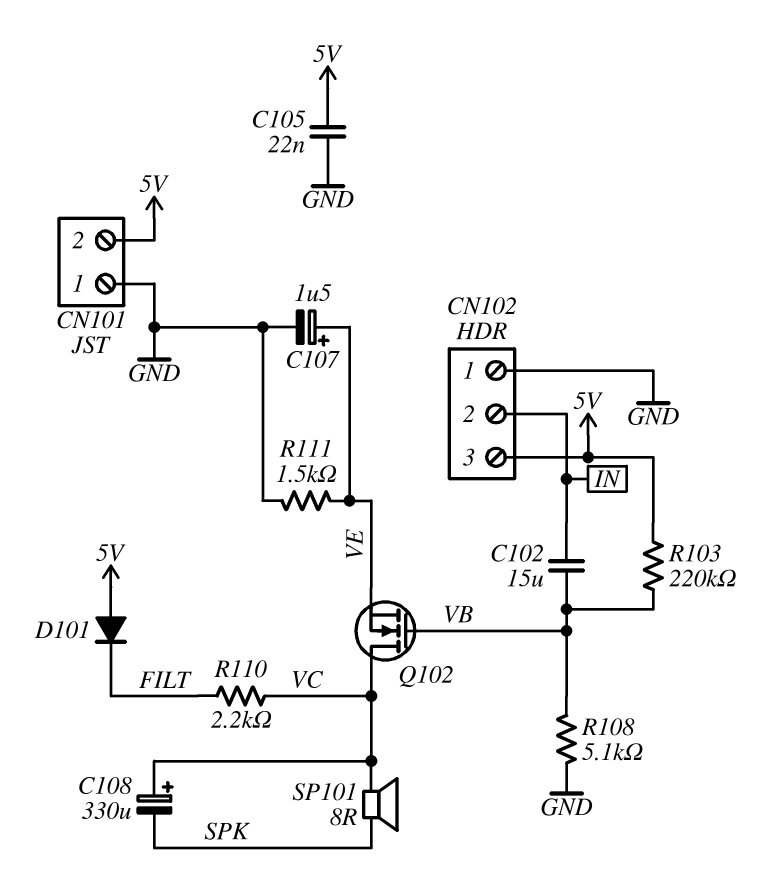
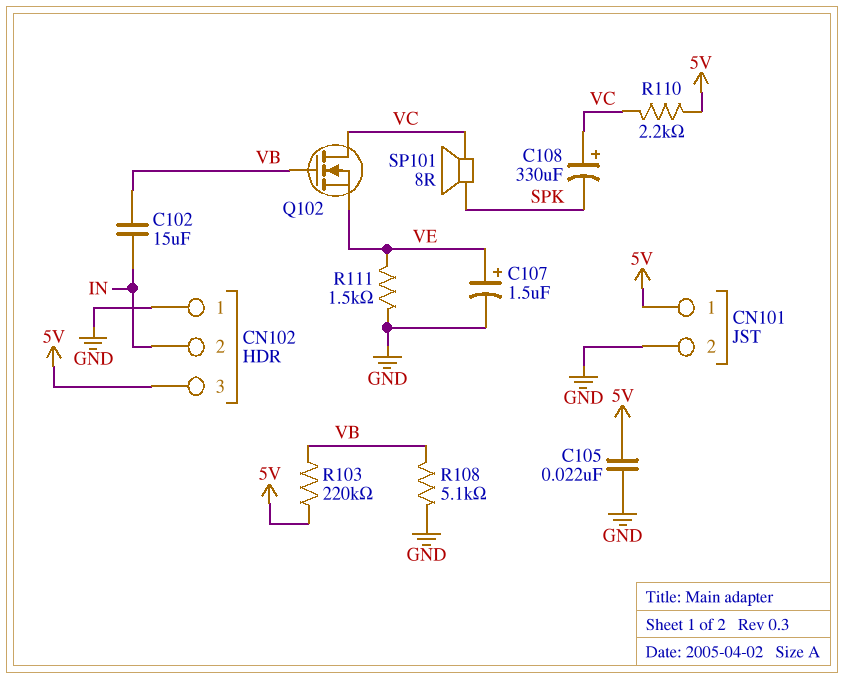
CN101 pin 1: GND -> 5V
CN101 pin 2: 5V -> GND
D101: diode (A 5V, K FILT) -> none
R110: 2.2k (FILT, VC) -> 2.2k (5V, VC)

